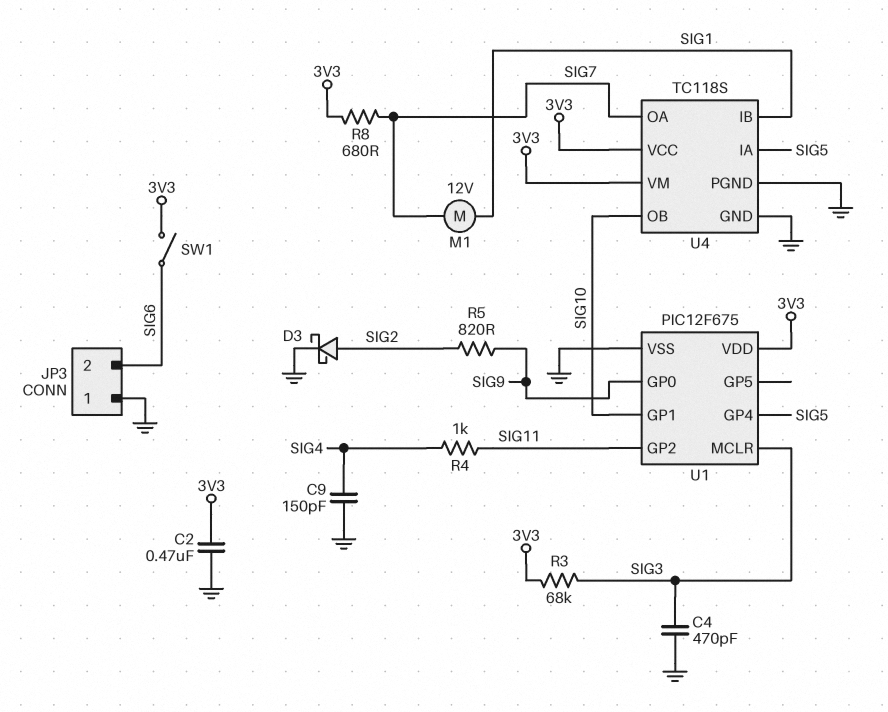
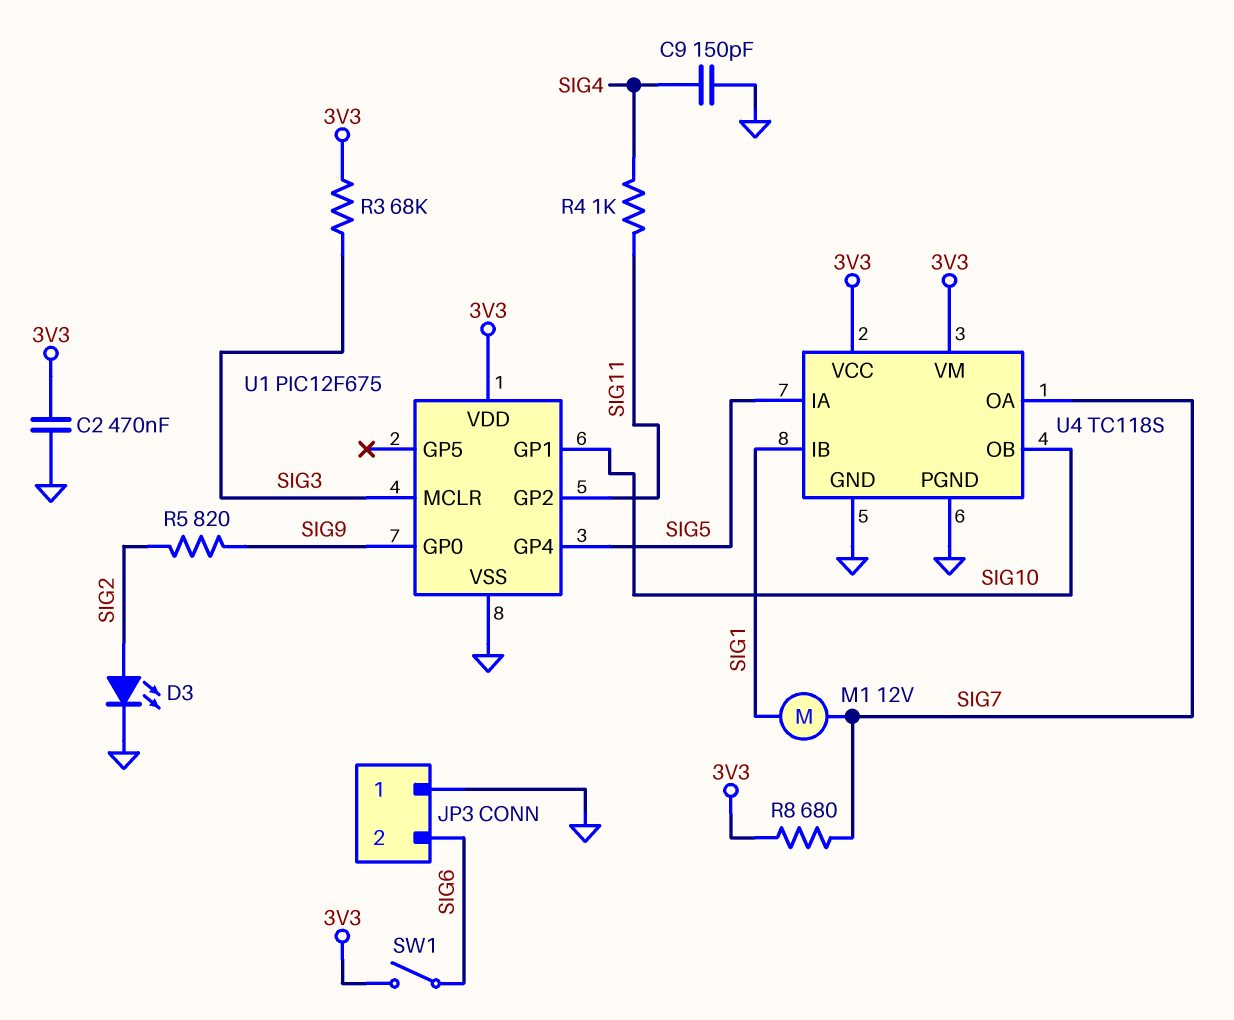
C4: 470pF (GND, SIG3) -> none
D3: schottky (A SIG2, K GND) -> LED (A SIG2, K GND)

